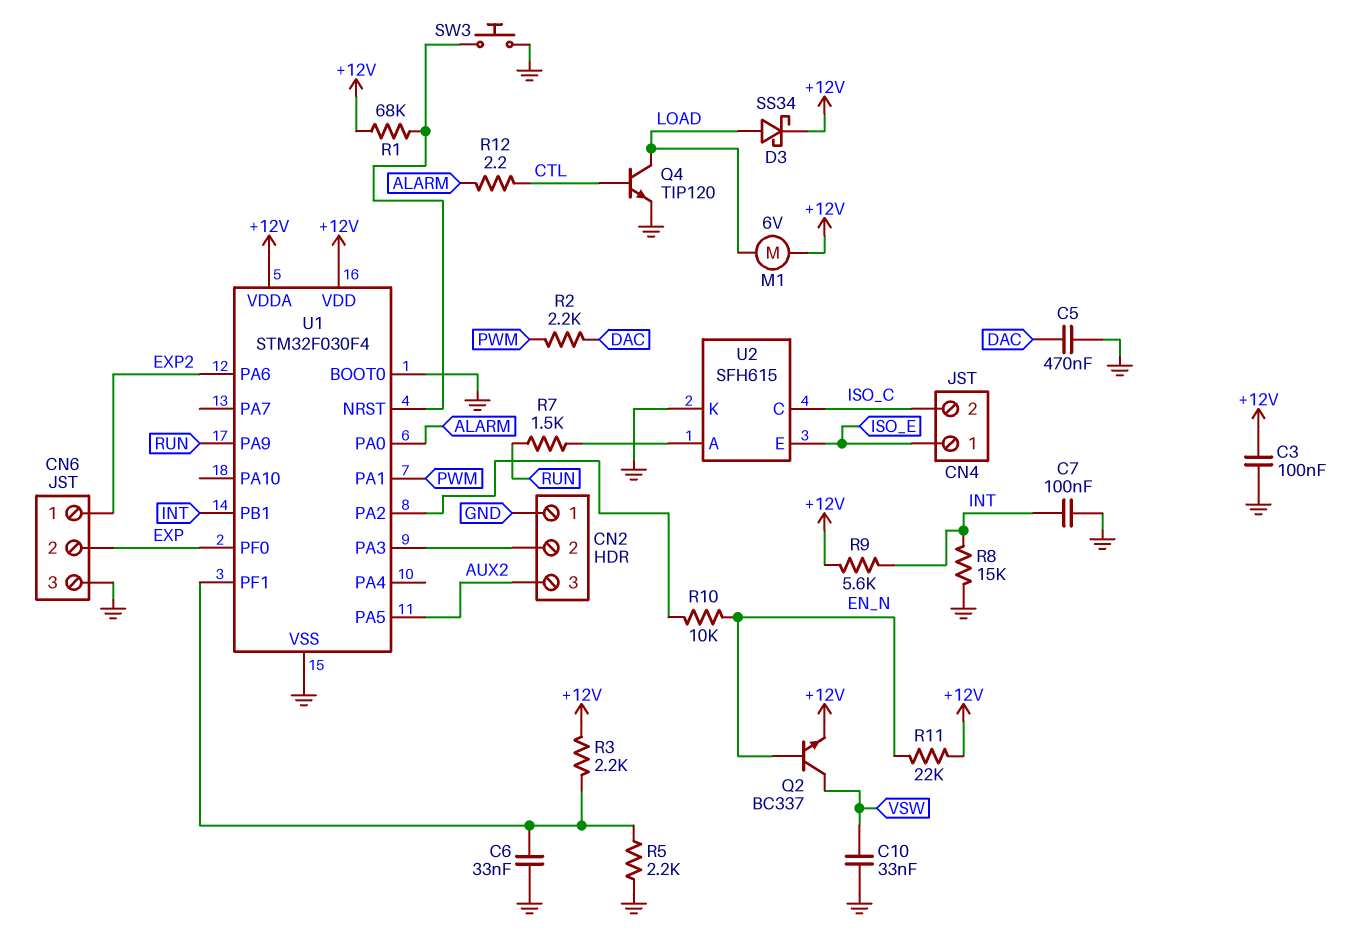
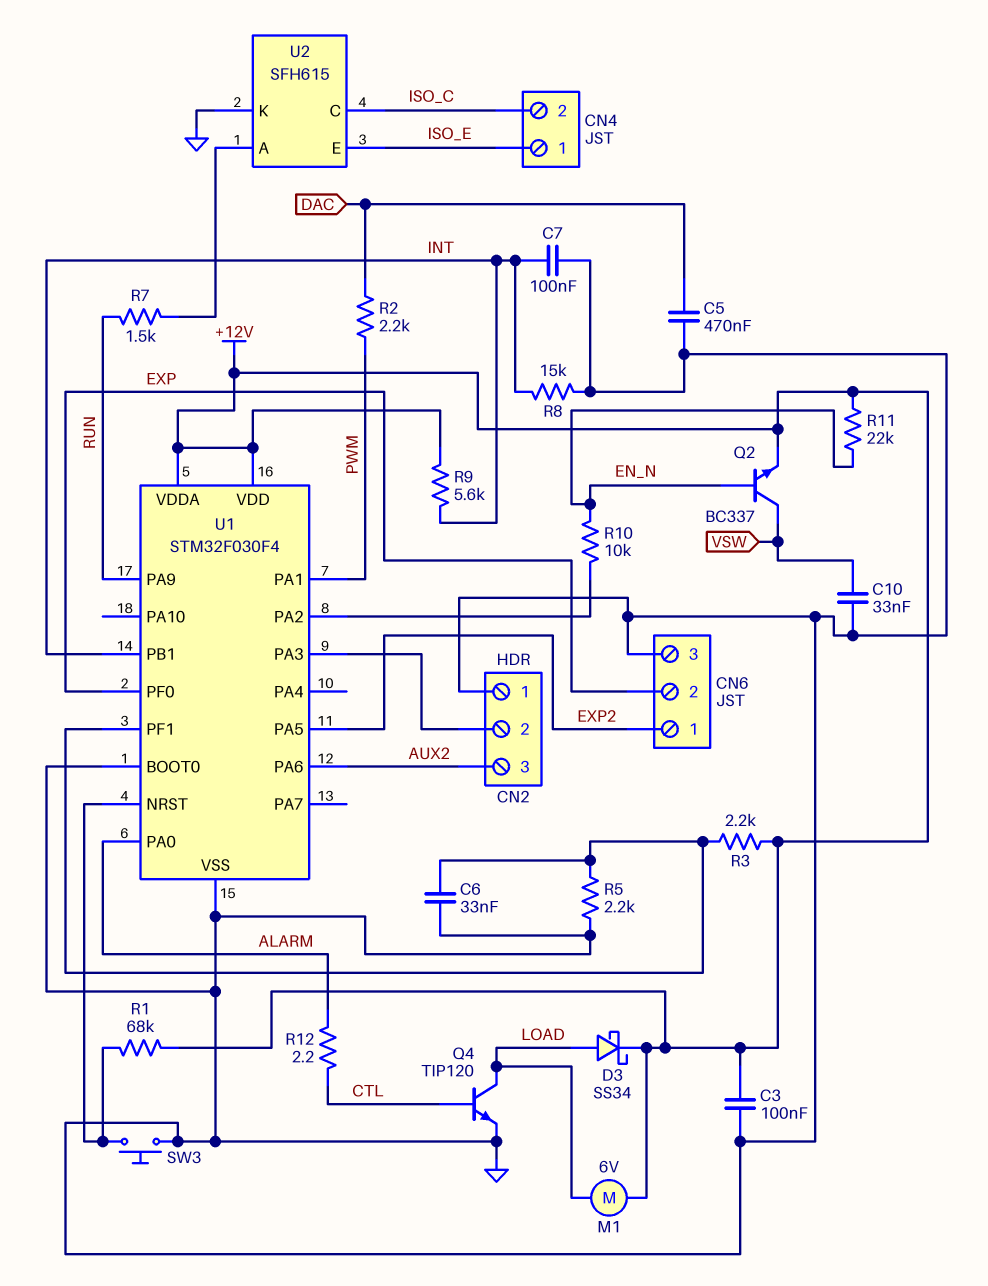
U1 pin PA5: AUX2 -> EXP2
U1 pin PA6: EXP2 -> AUX2

